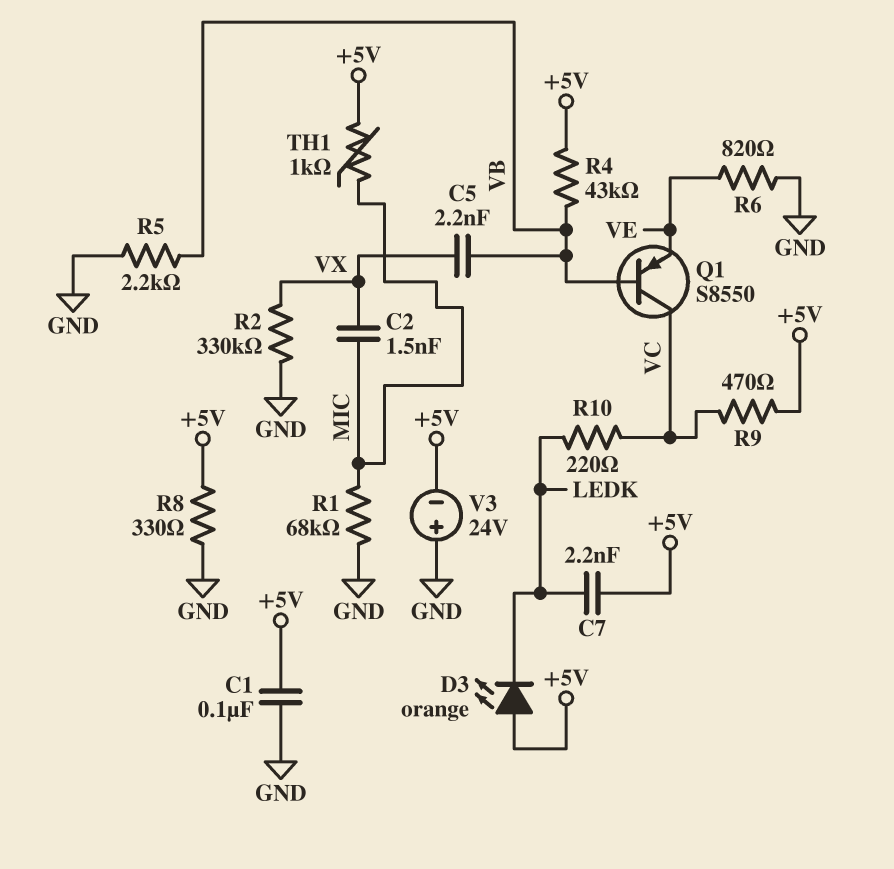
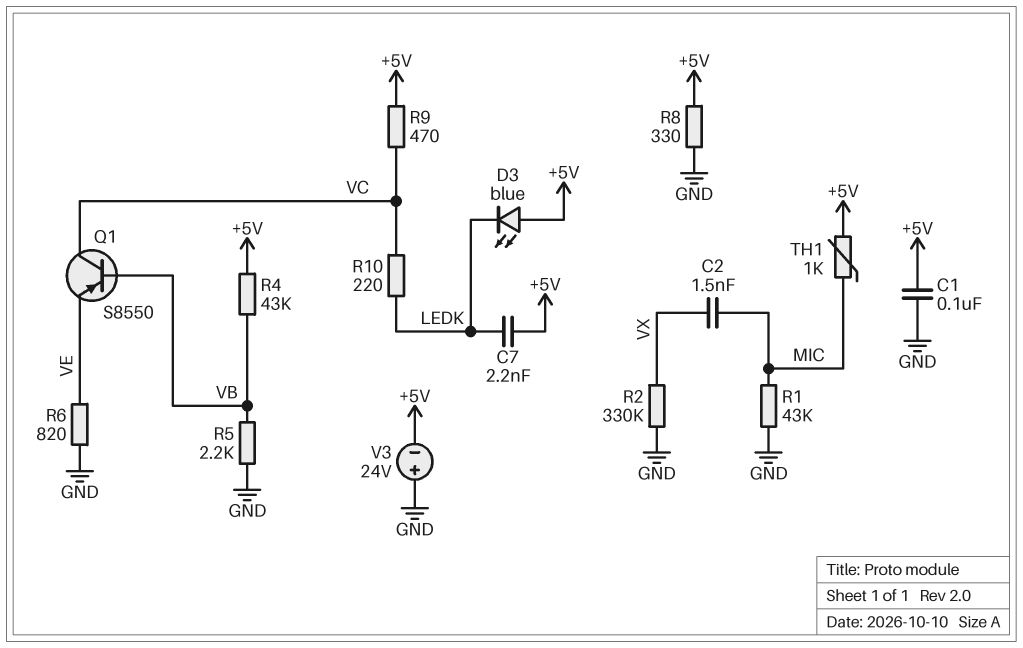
C5: 2.2nF (VB, VX) -> none
D3: LED orange (A +5V, K LEDK) -> LED blue (A +5V, K LEDK)
R1: 68k (GND, MIC) -> 43k (GND, MIC)

